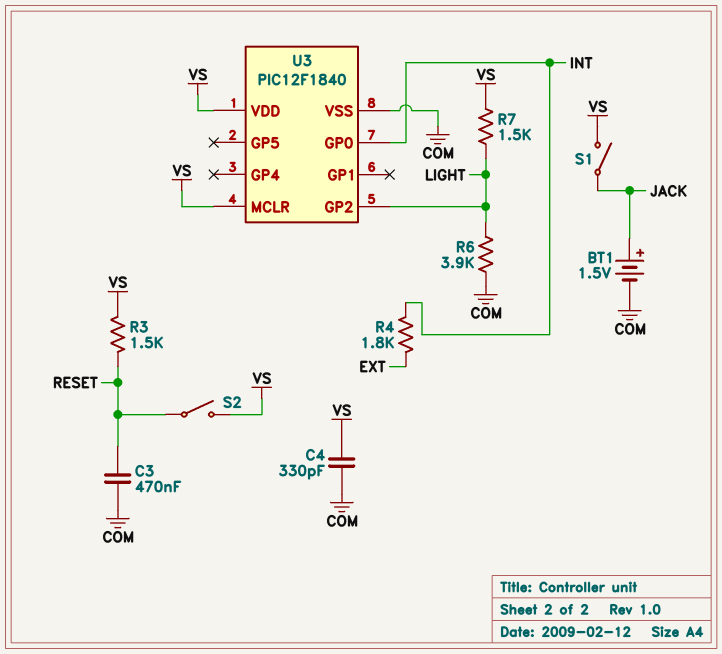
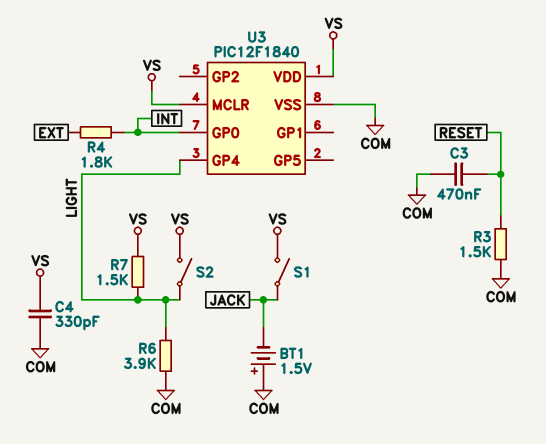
BT1: 1.5V (plus JACK, minus COM) -> 1.5V (plus COM, minus JACK)
R3: 1.5k (RESET, VS) -> 1.5k (COM, RESET)
S2: switch (RESET, VS) -> switch (LIGHT, VS)
U3 pin GP2: LIGHT -> none
U3 pin GP4: none -> LIGHT

